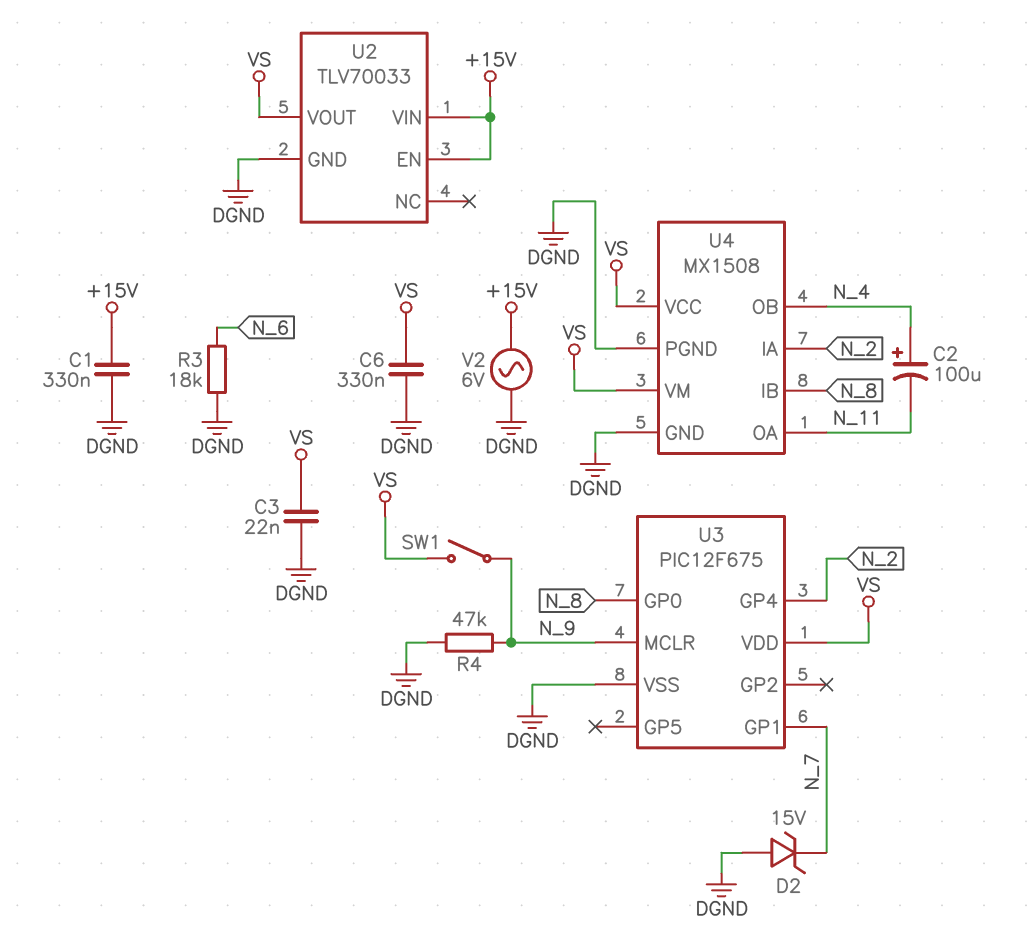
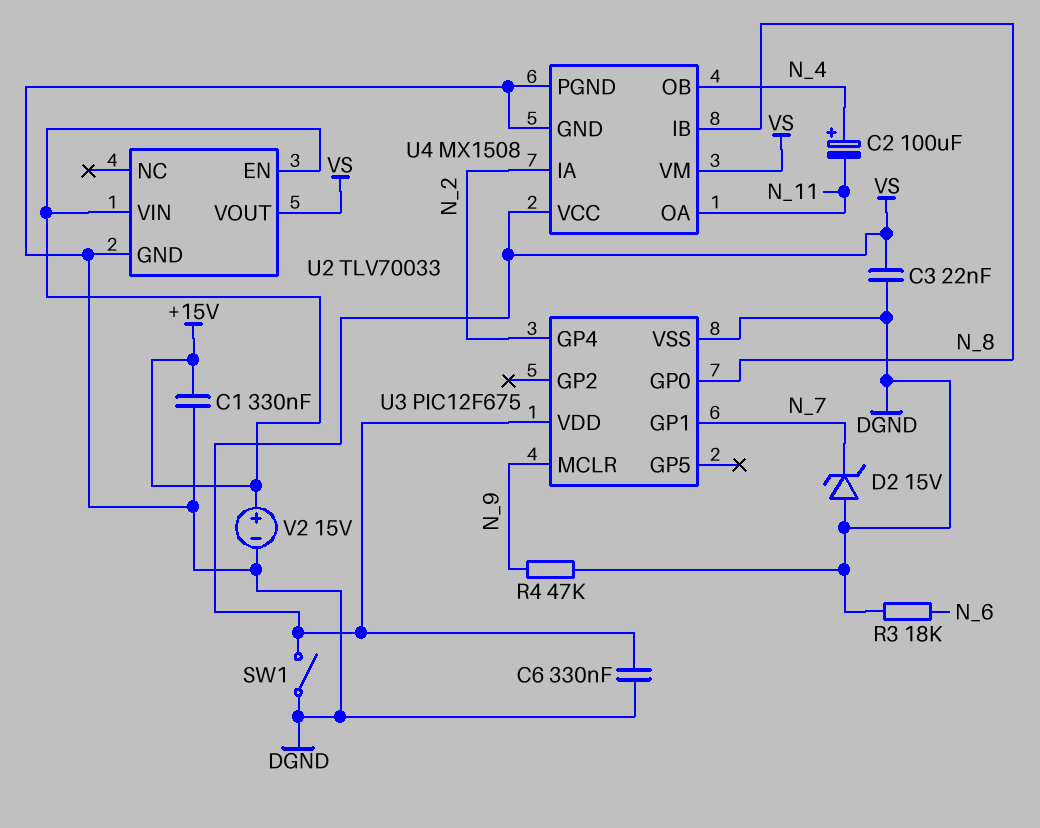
SW1: switch (N_9, VS) -> switch (DGND, VS)
V2: AC 6V (+15V, DGND) -> 15V (plus +15V, minus DGND)

